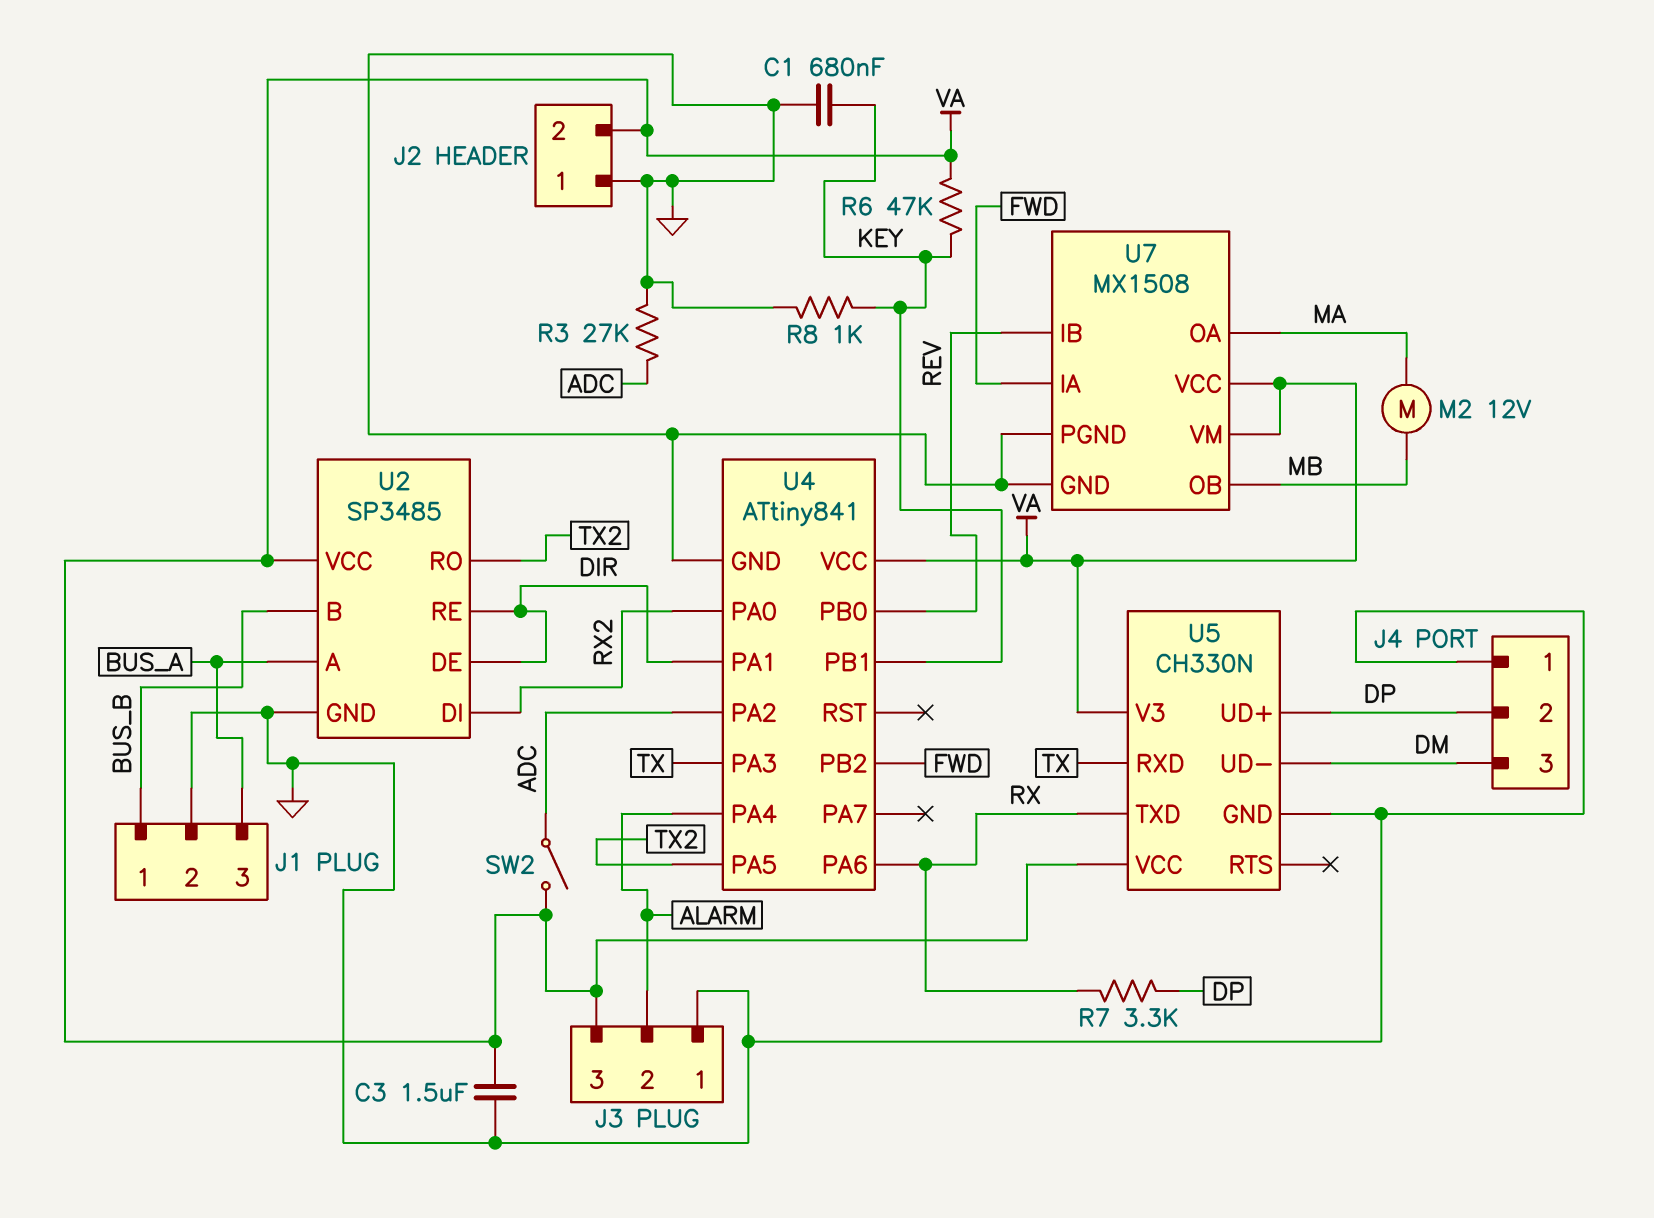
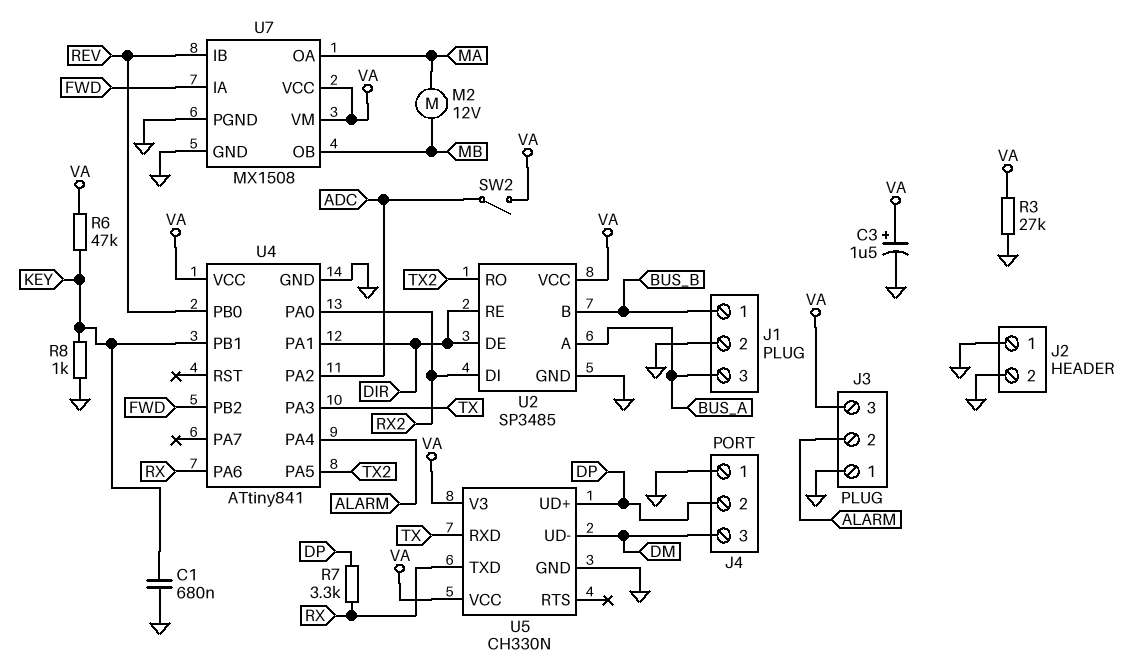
C3: 1.5uF (GND, VA) -> 1.5uF (plus VA, minus GND)
J2 pin 2: VA -> GND
R3: 27k (ADC, GND) -> 27k (GND, VA)

